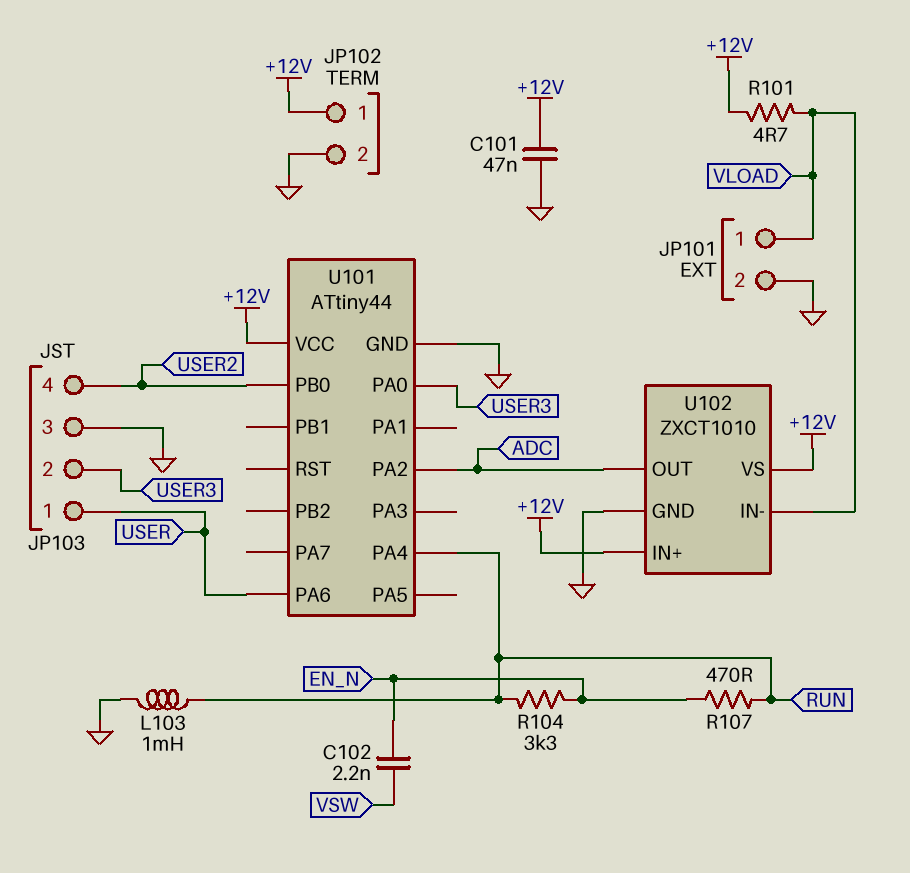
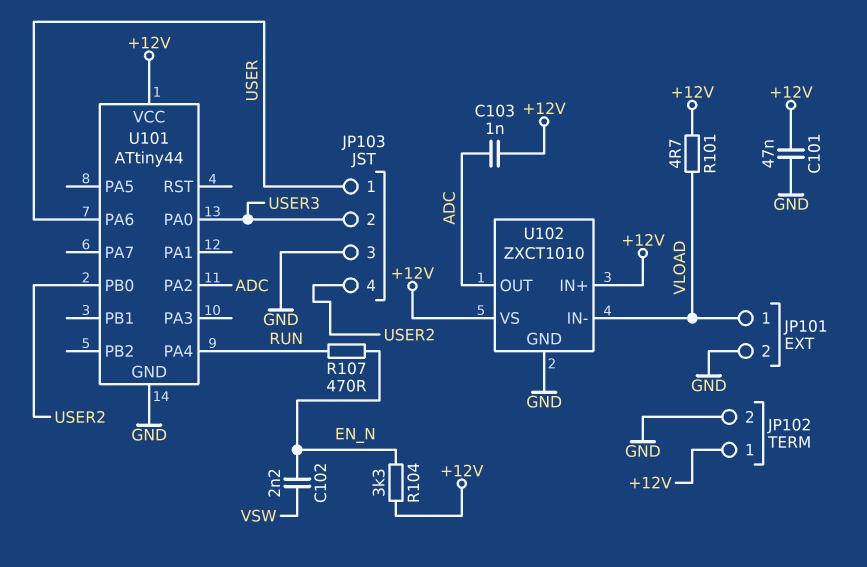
C103: none -> 1nF (+12V, ADC)
L103: 1mH (GND, RUN) -> none
R104: 3.3k (EN_N, RUN) -> 3.3k (+12V, EN_N)

